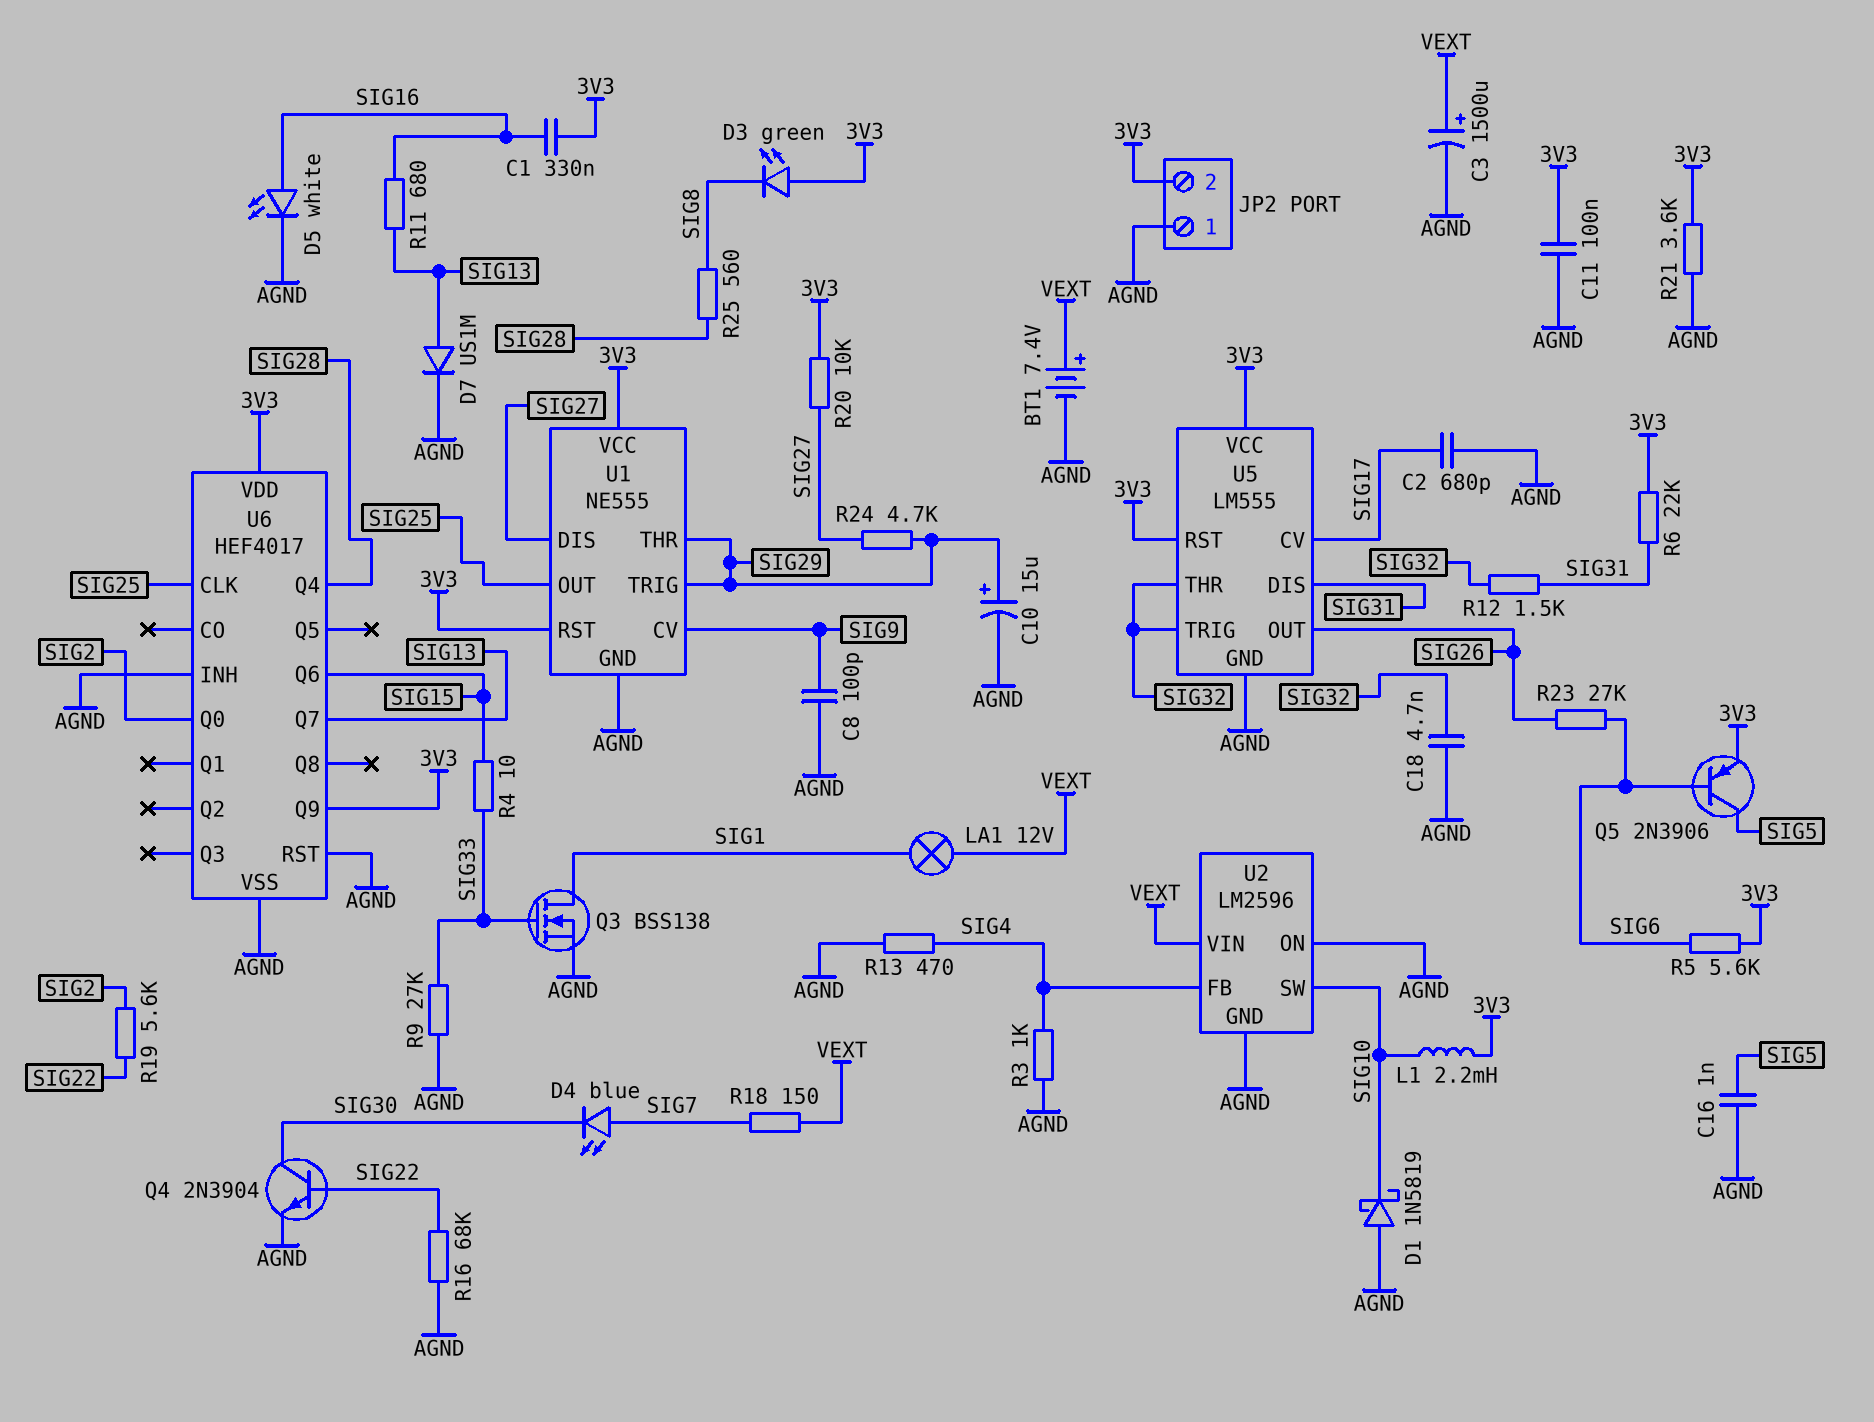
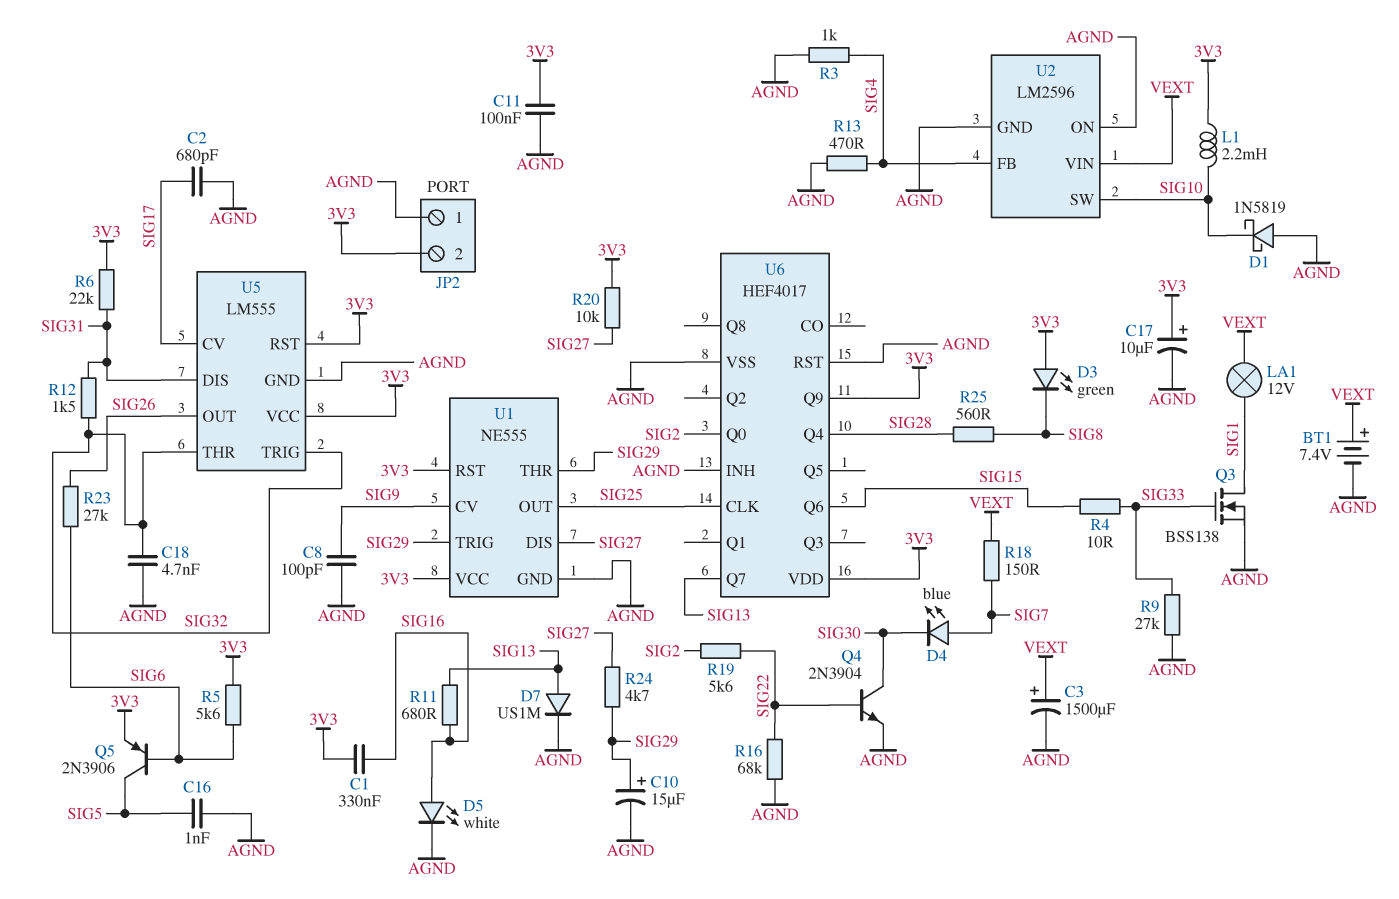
C17: none -> 10uF (plus 3V3, minus AGND)
R21: 3.6k (3V3, AGND) -> none

